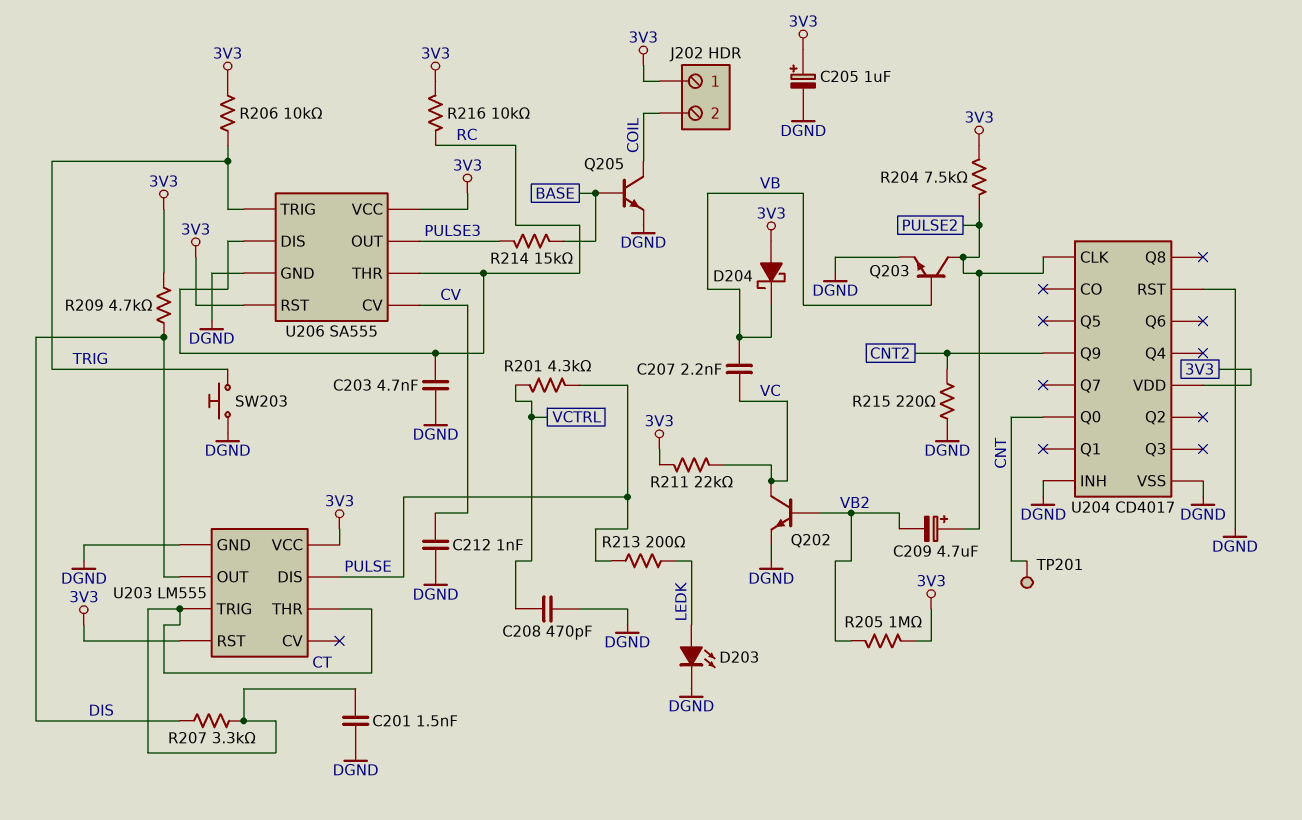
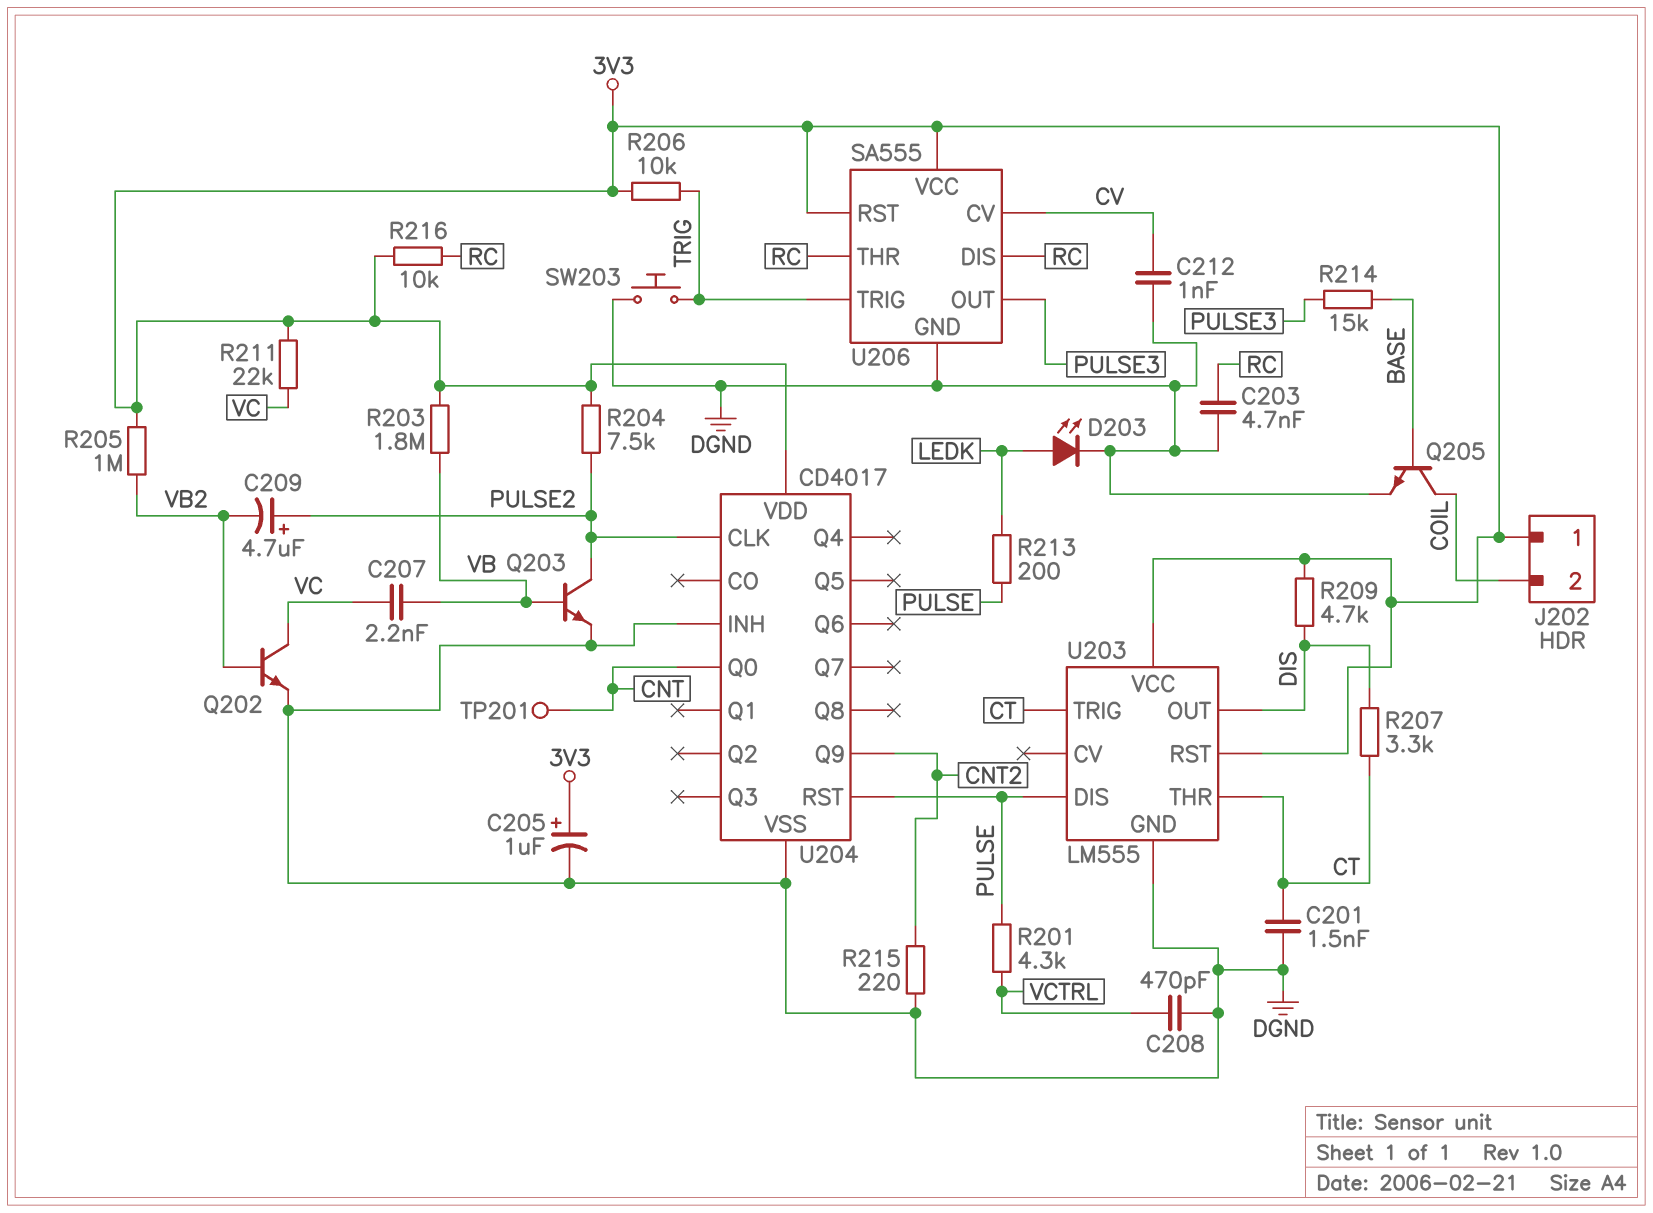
D204: schottky (A 3V3, K VB) -> none
R203: none -> 1.8M (3V3, VB)
U204 pin RST: DGND -> PULSE

